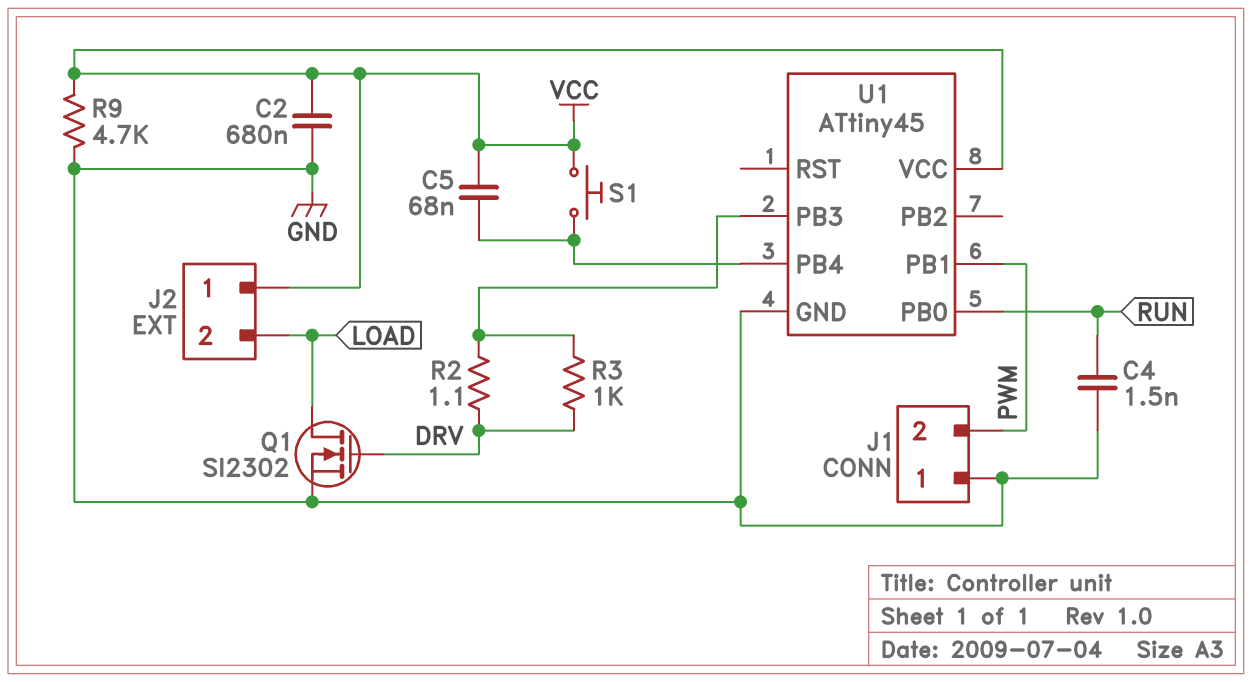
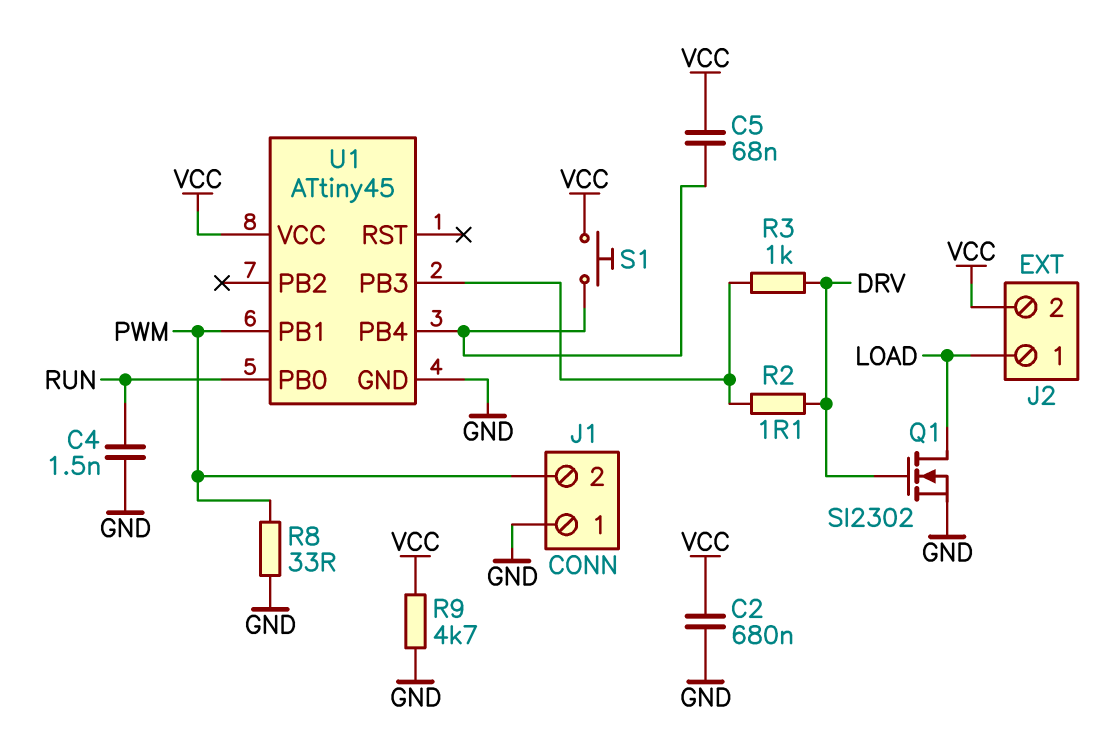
J2 pin 1: VCC -> LOAD
J2 pin 2: LOAD -> VCC
R8: none -> 33 (GND, PWM)

